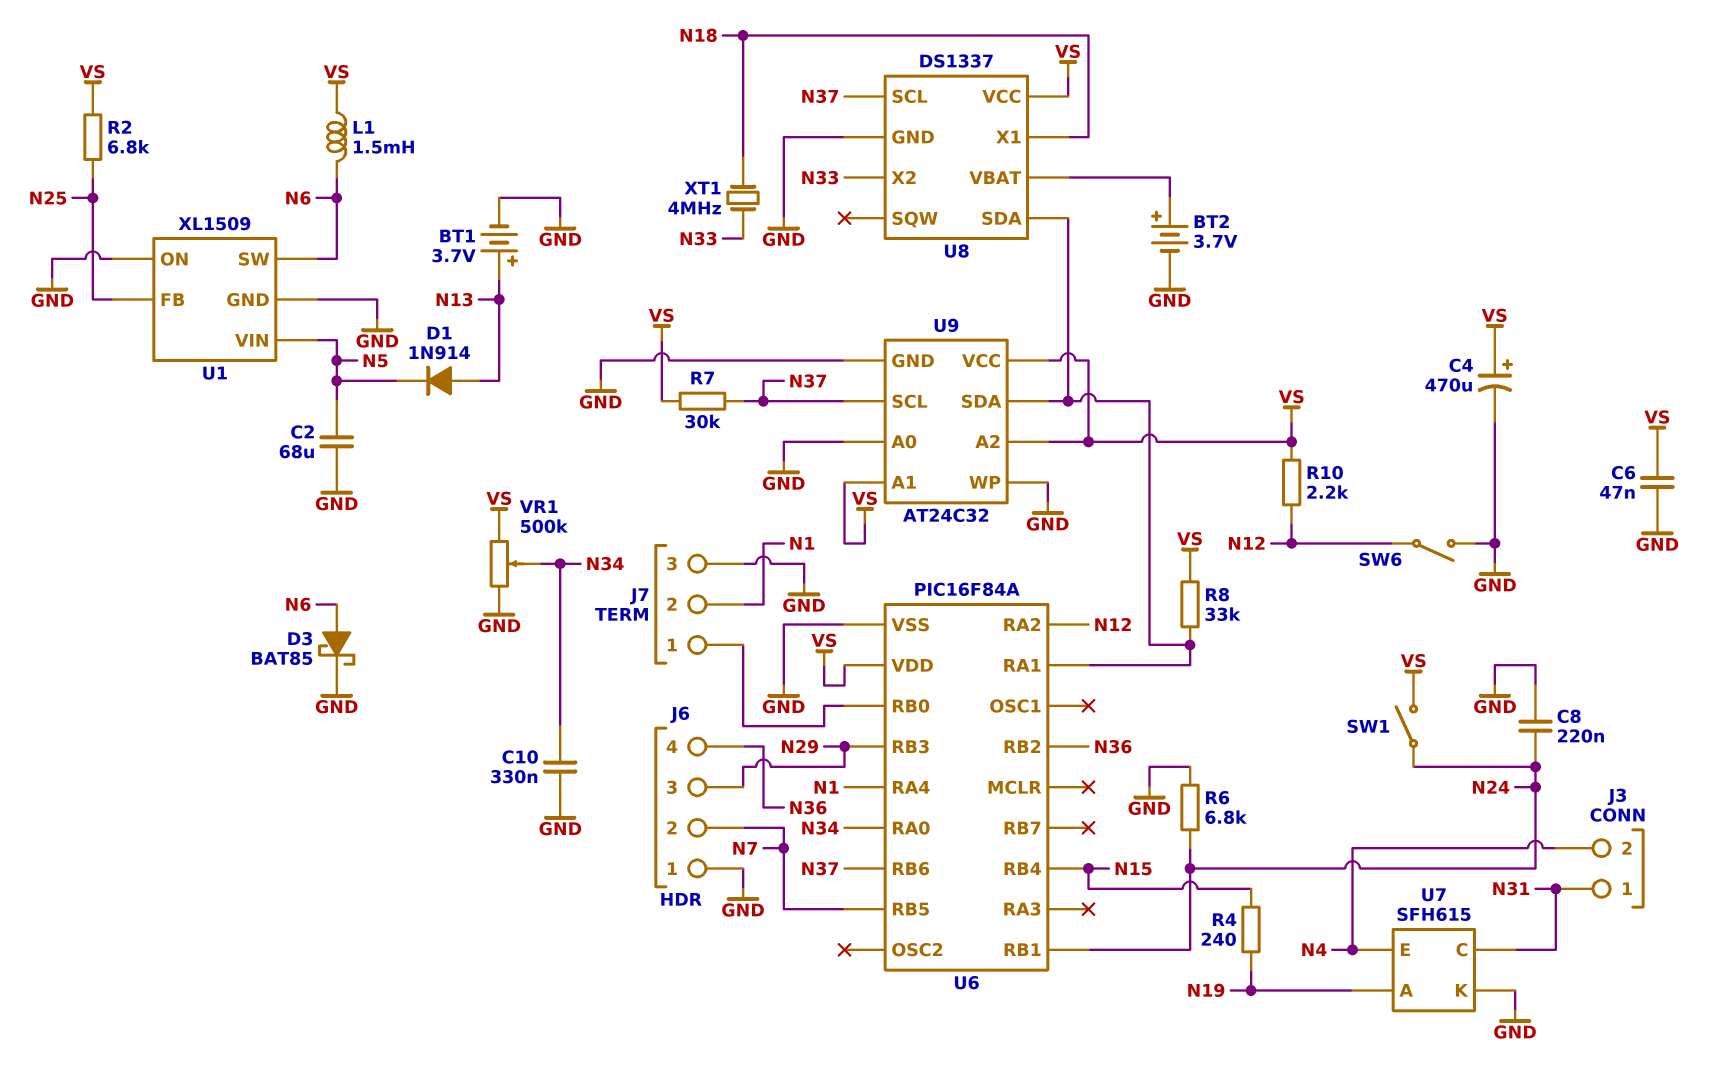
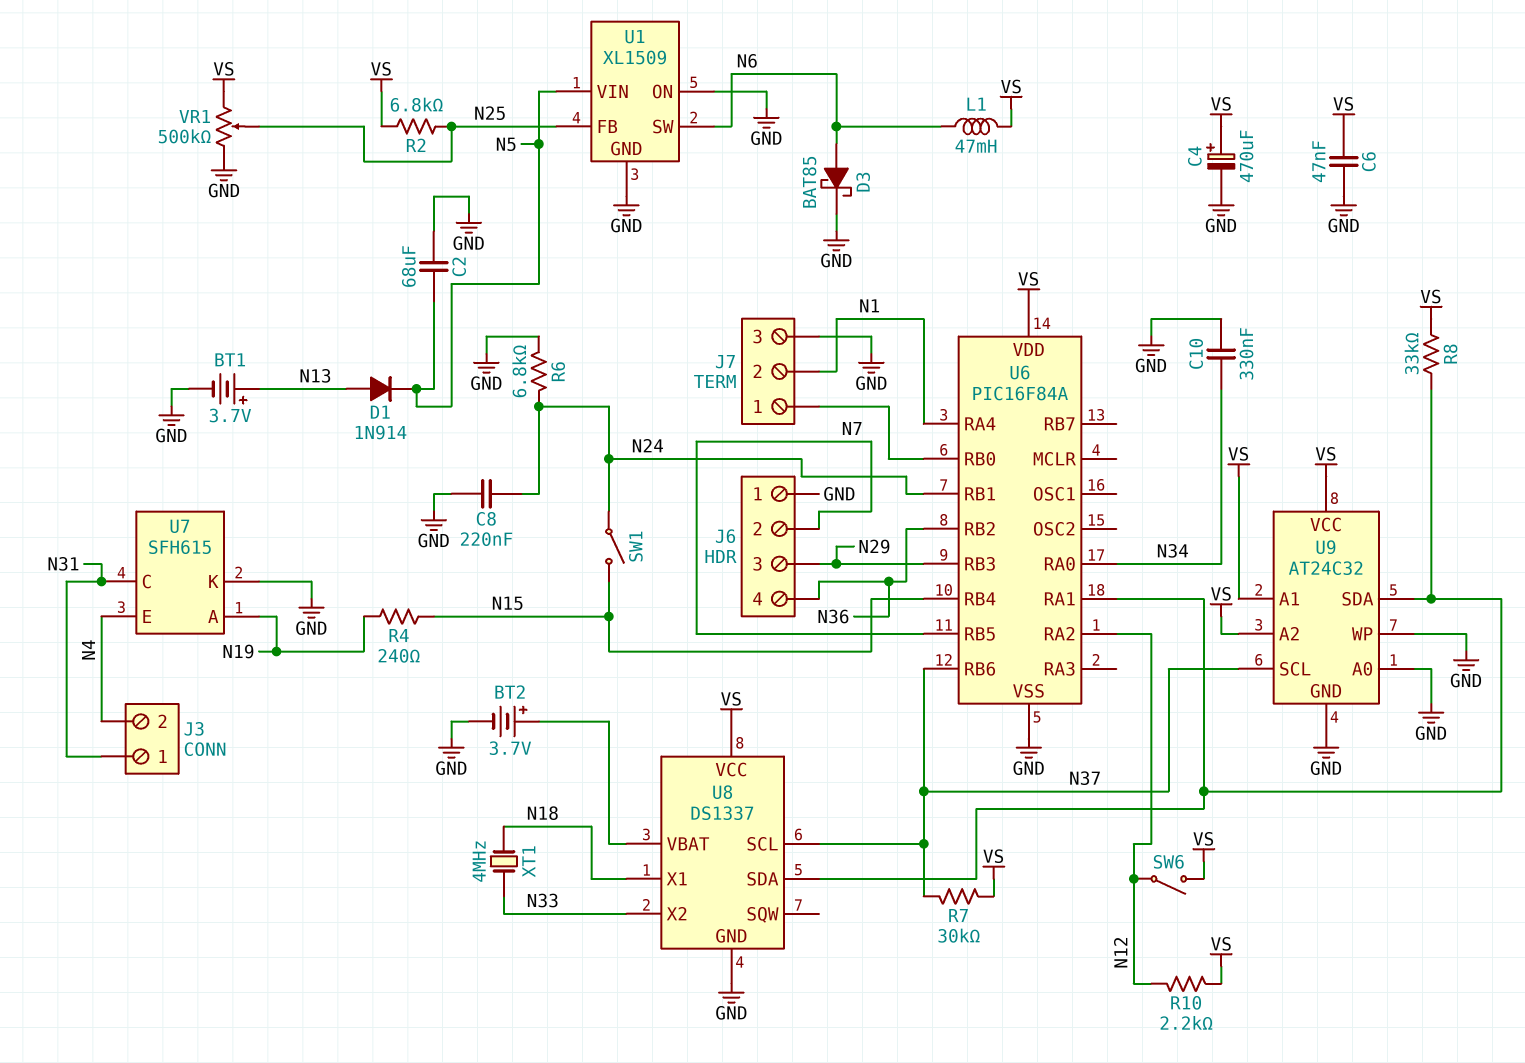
L1: 1.5mH (N6, VS) -> 47mH (N6, VS)
SW1: switch (N24, VS) -> switch (N15, N24)
SW6: switch (GND, N12) -> switch (N12, VS)
VR1: 500k (GND, VS, wiper N34) -> 500k (GND, VS, wiper N25)

